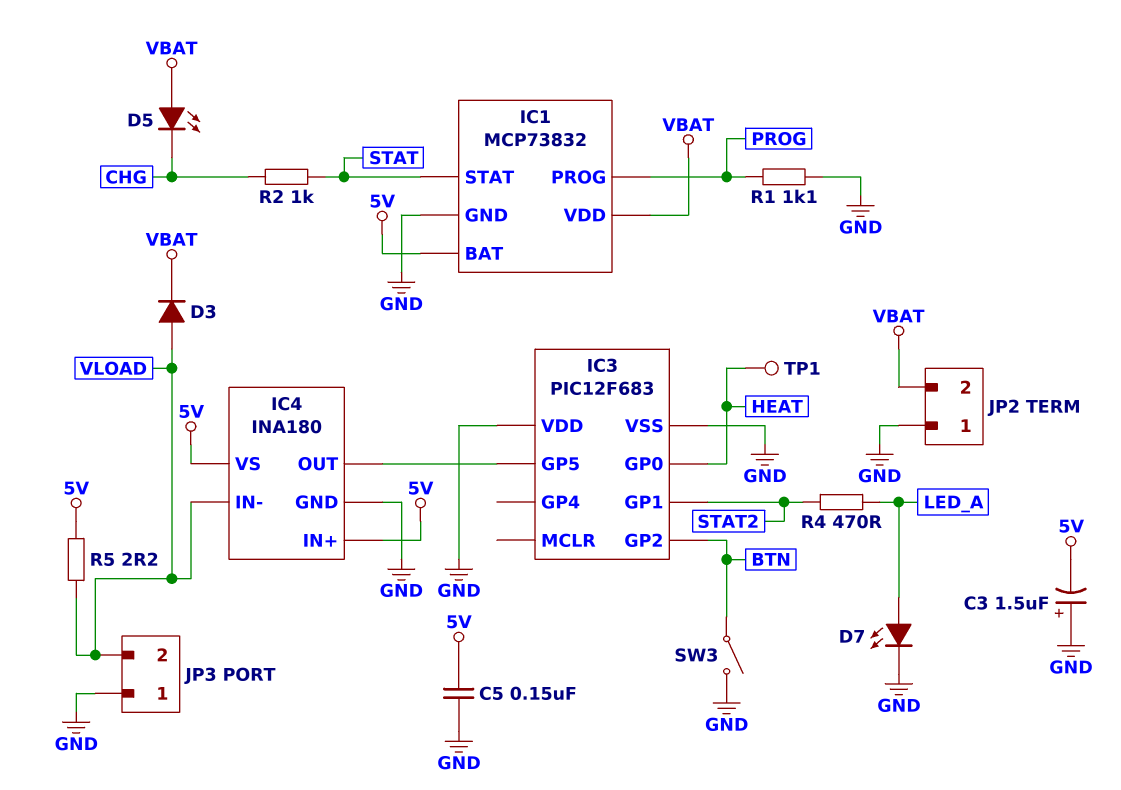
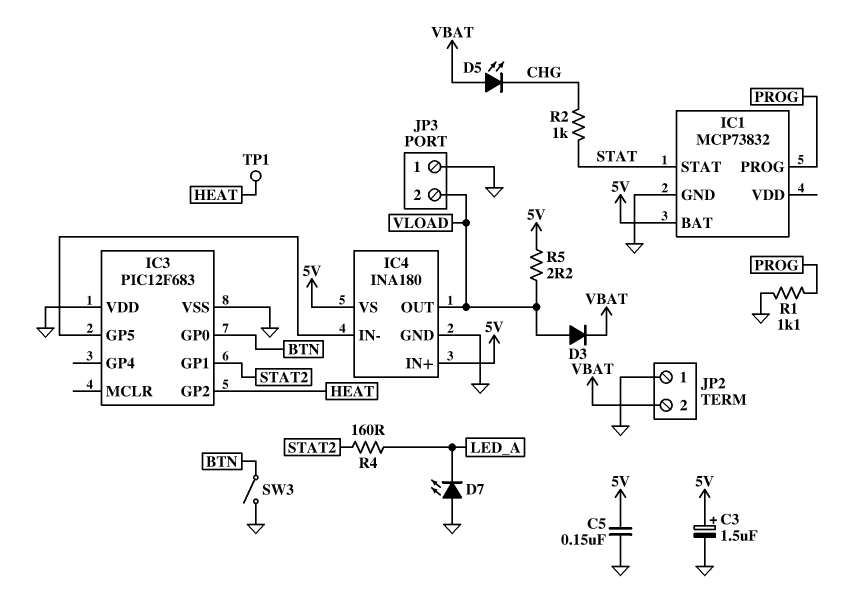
C3: 1.5uF (plus GND, minus 5V) -> 1.5uF (plus 5V, minus GND)
D7: LED (A LED_A, K GND) -> LED (A GND, K LED_A)
IC1 pin VDD: VBAT -> none
IC3 pin GP0: HEAT -> BTN
IC3 pin GP2: BTN -> HEAT
IC4 pin IN-: VLOAD -> IC3/GP5
IC4 pin OUT: IC3/GP5 -> VLOAD
R4: 470 (LED_A, STAT2) -> 160 (LED_A, STAT2)

